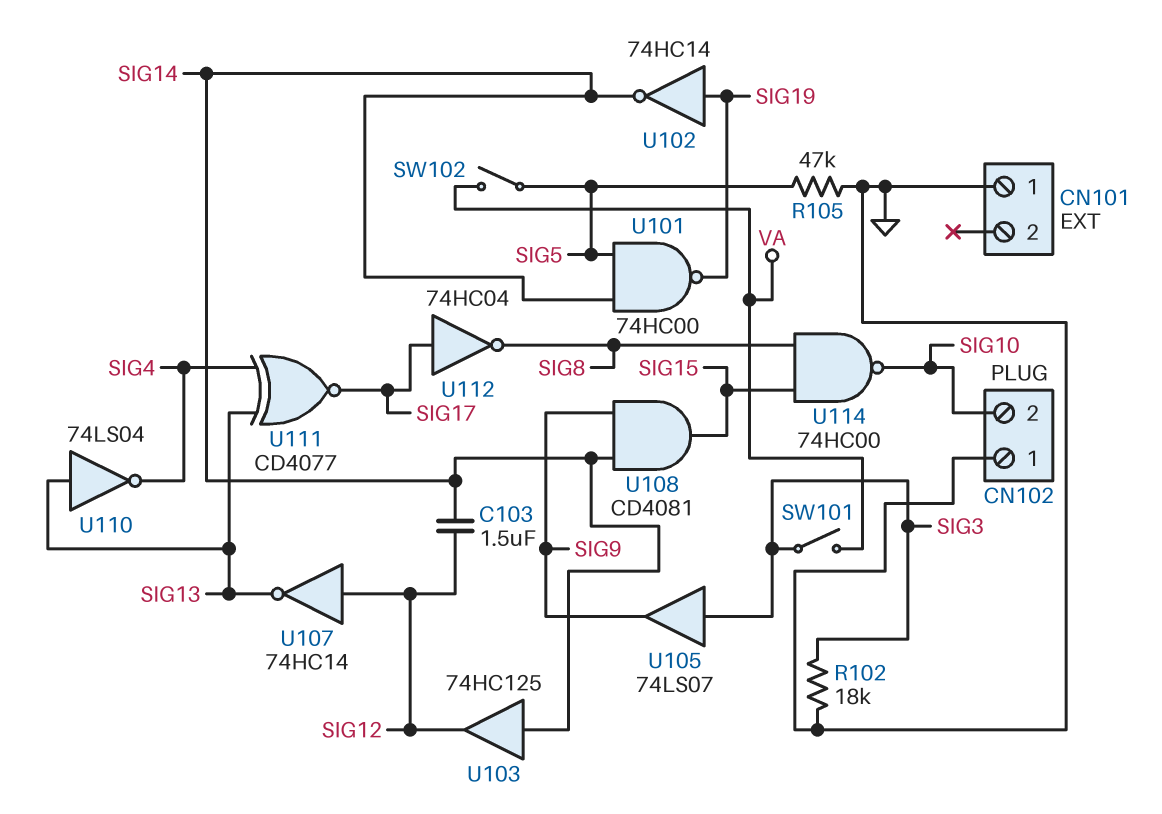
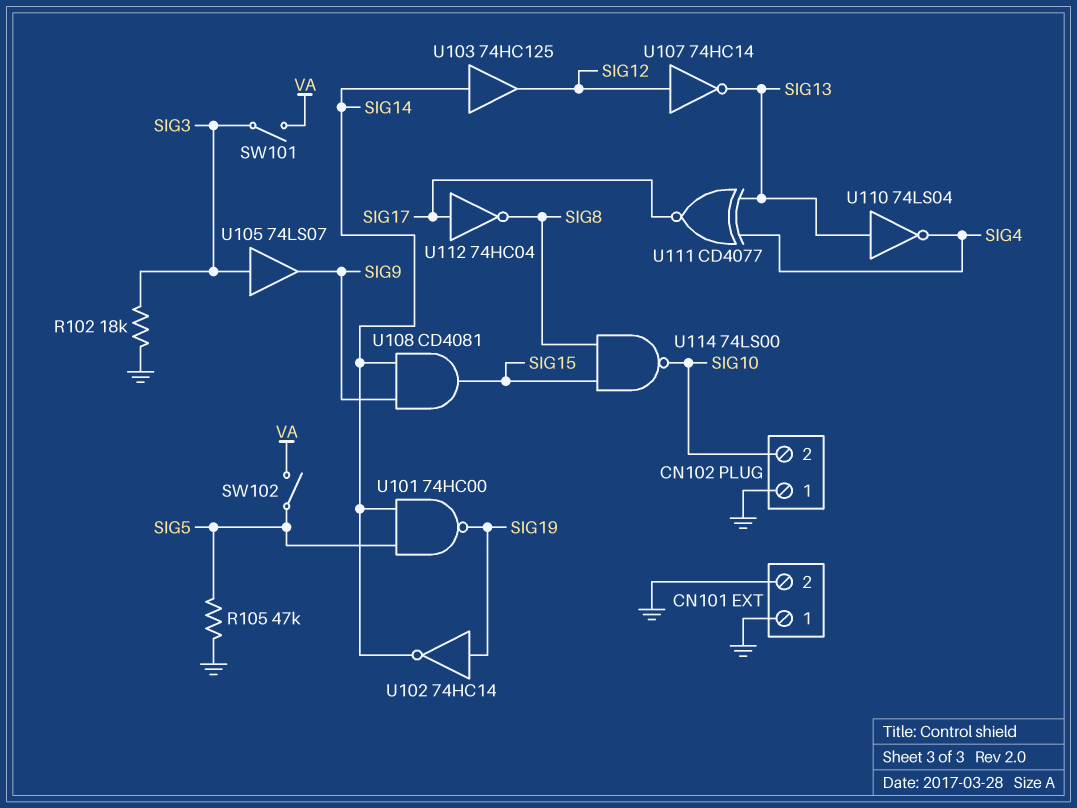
C103: 1.5uF (SIG12, SIG14) -> none
CN101 pin 2: none -> GND
U114: NAND 74HC00 (in SIG8, in SIG15, out SIG10) -> NAND 74LS00 (in SIG8, in SIG15, out SIG10)

